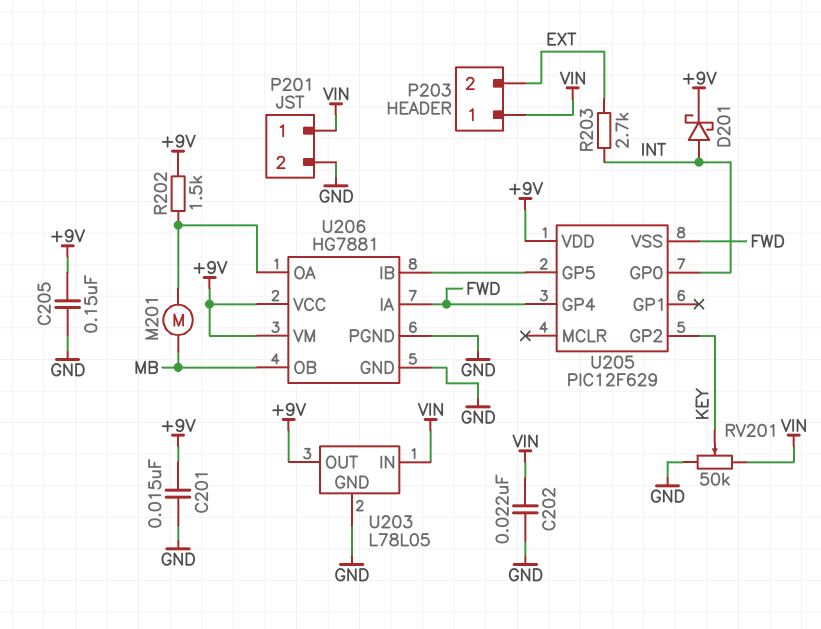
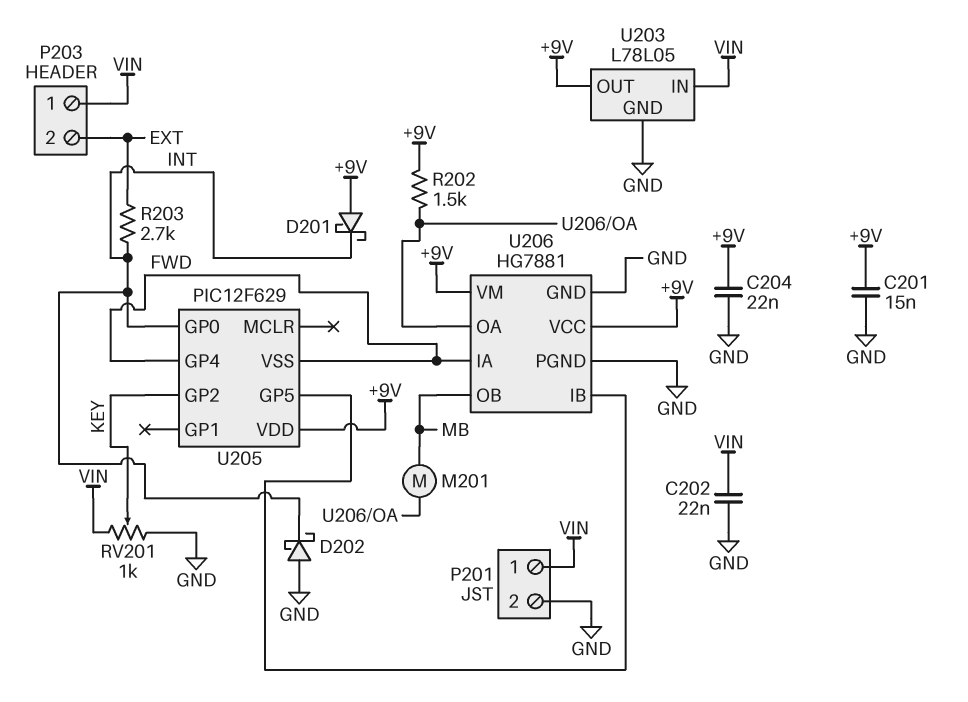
C204: none -> 22nF (+9V, GND)
C205: 150nF (+9V, GND) -> none
D201: schottky (A INT, K +9V) -> schottky (A +9V, K INT)
D202: none -> schottky (A GND, K INT)
RV201: 50k (GND, VIN, wiper KEY) -> 1k (GND, VIN, wiper KEY)

